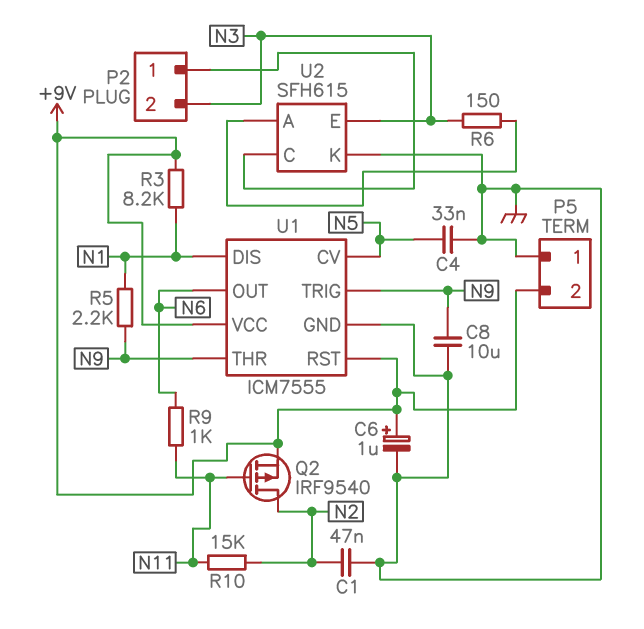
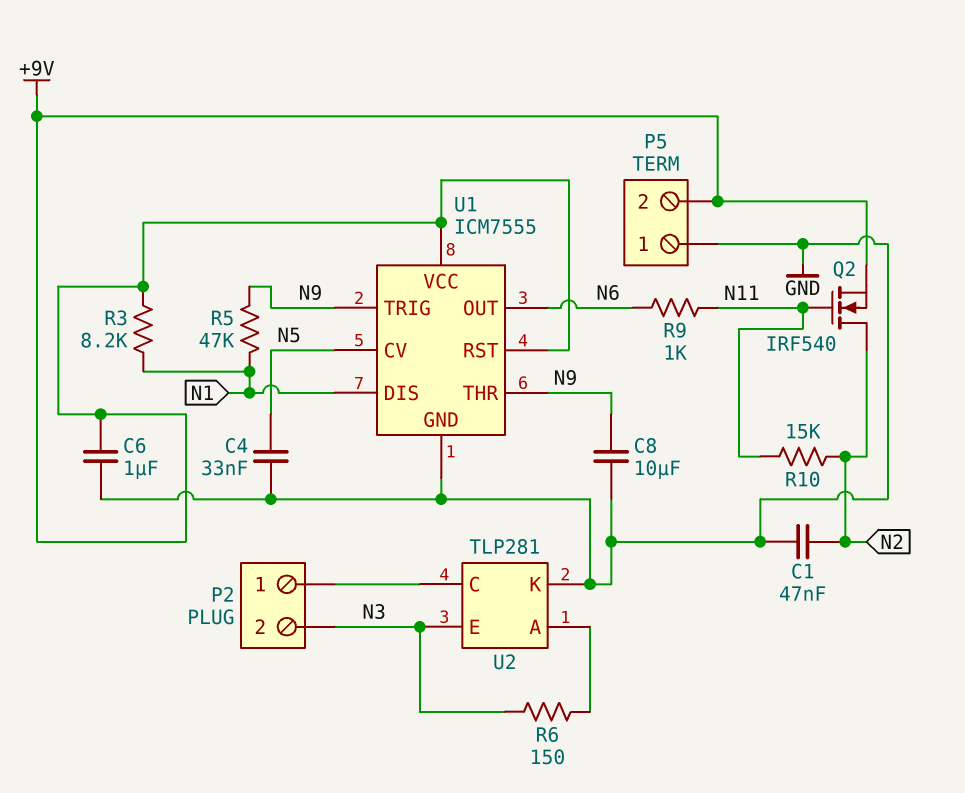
C6: 1uF (plus +9V, minus GND) -> 1uF (+9V, GND)
Q2: PMOS IRF9540 (G N11, D N2, S +9V) -> NMOS IRF540 (G N11, D N2, S +9V)
R5: 2.2k (N1, N9) -> 47k (N1, N9)
U2: SFH615 -> TLP281

